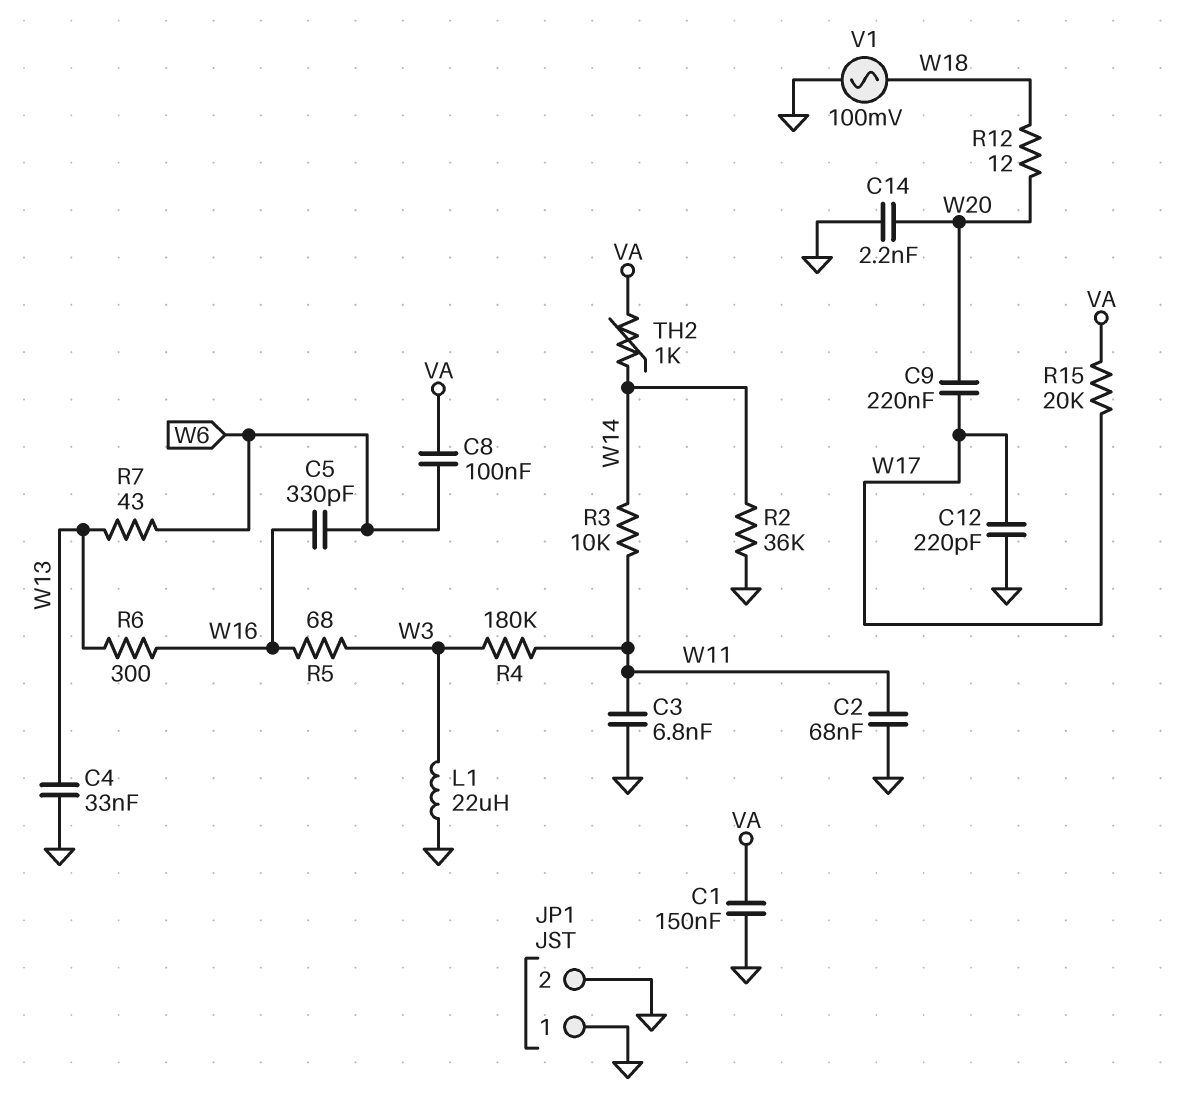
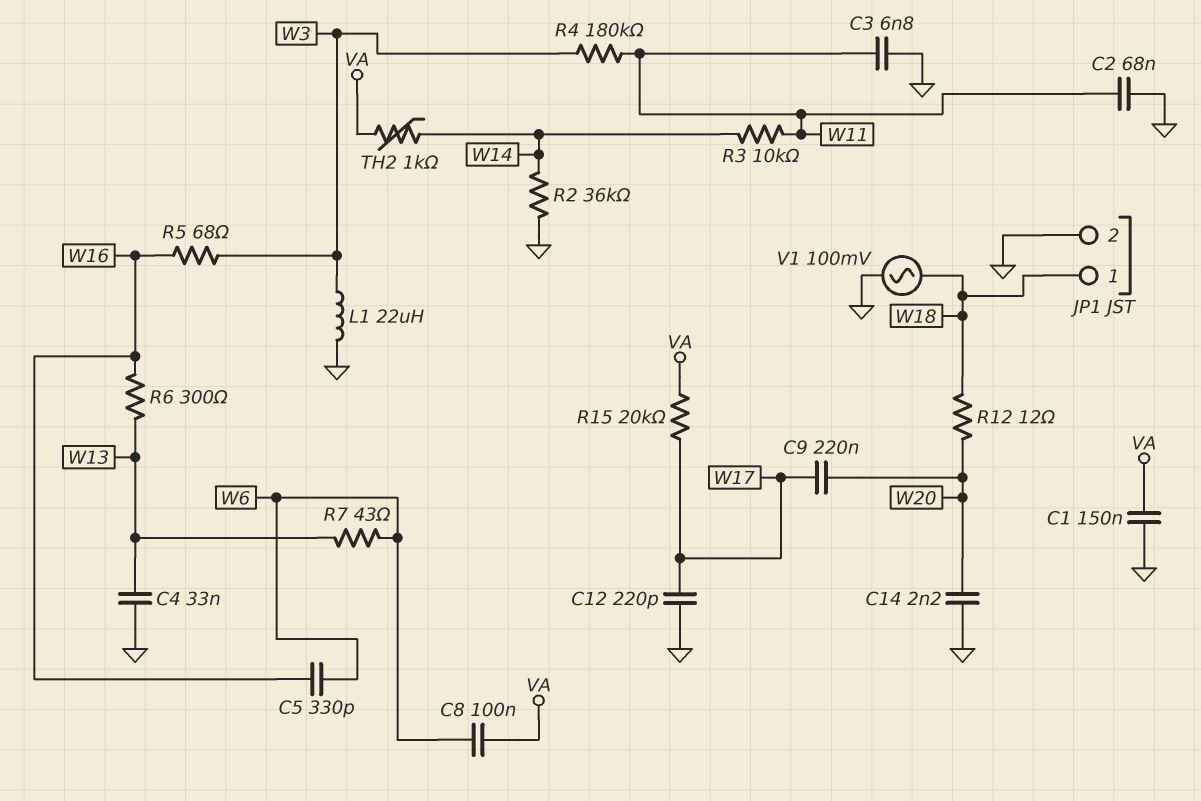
JP1 pin 1: GND -> W18

